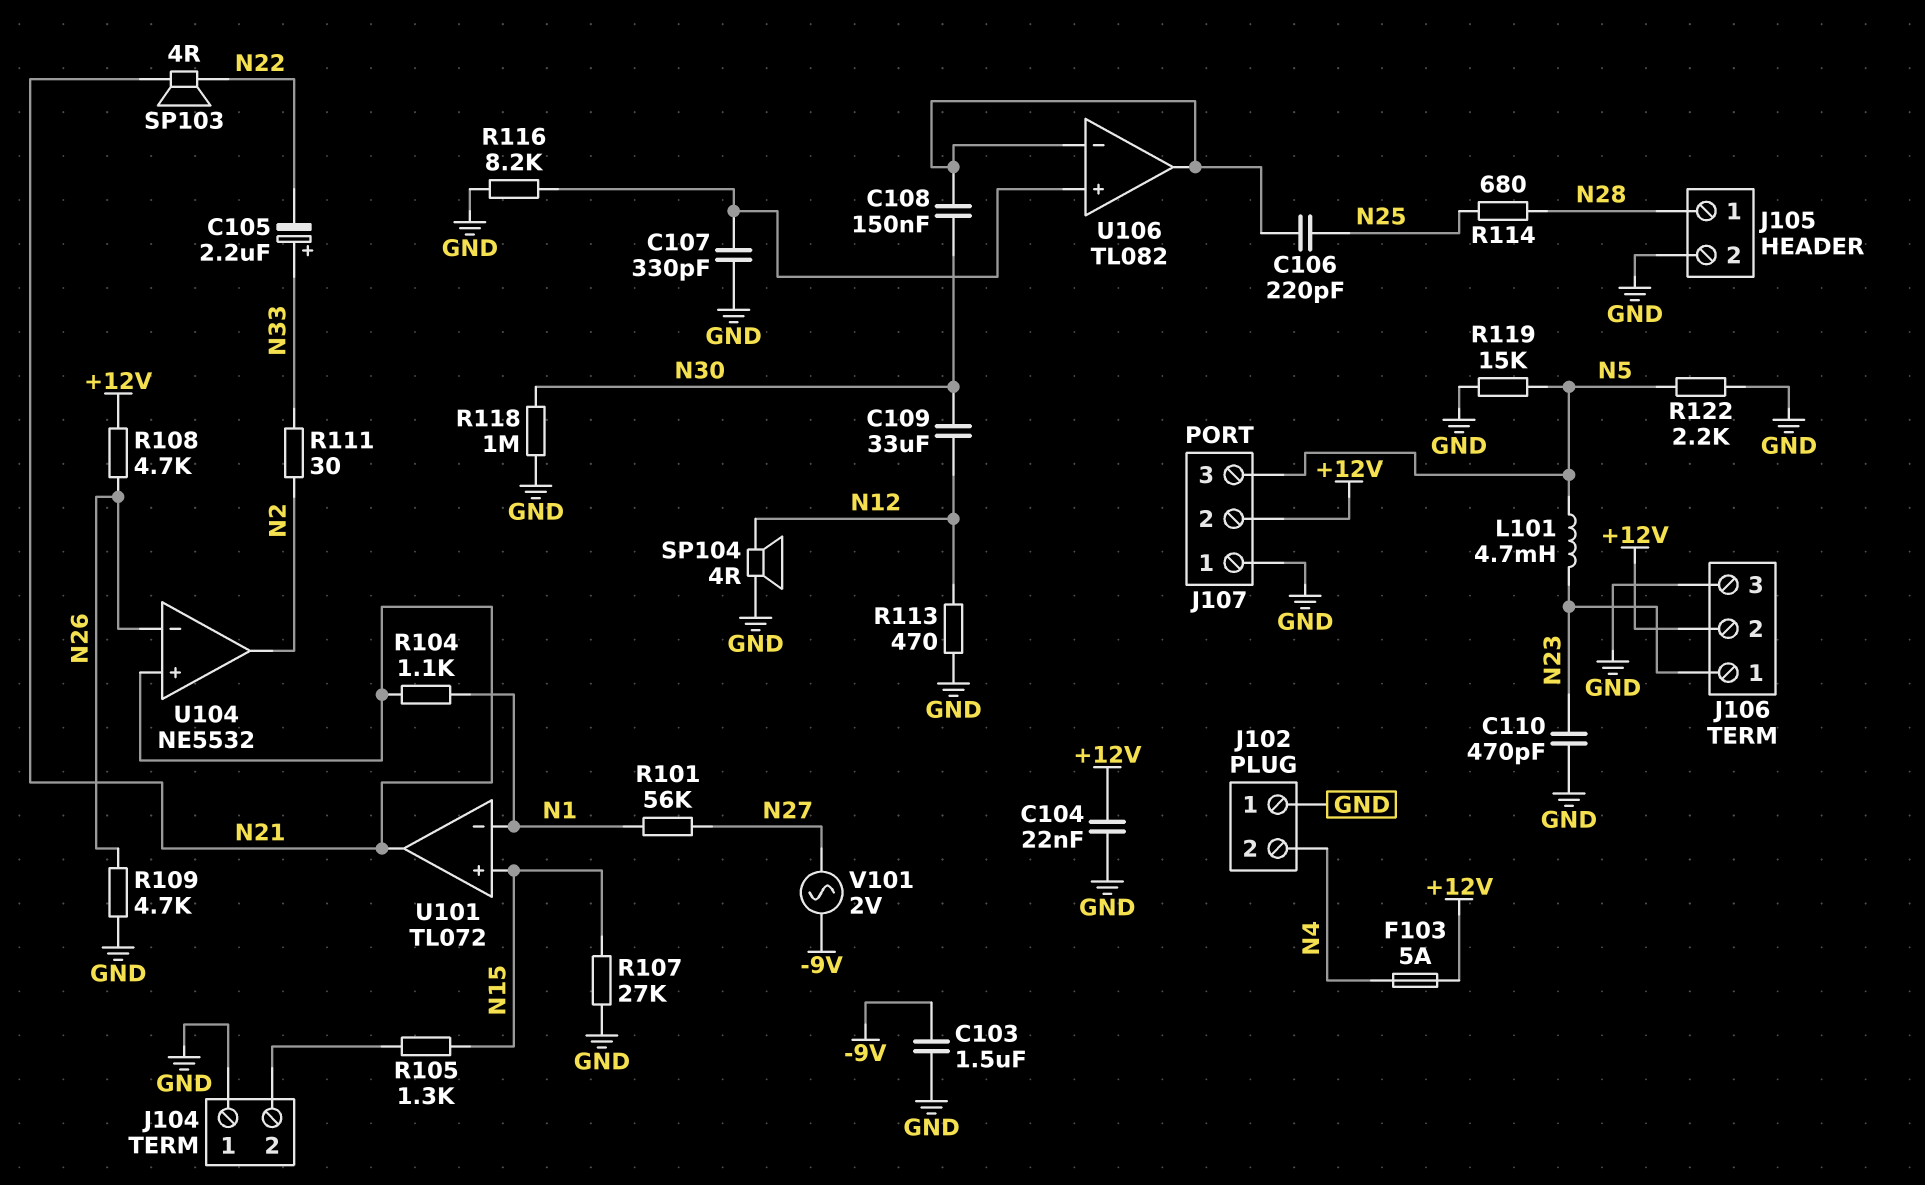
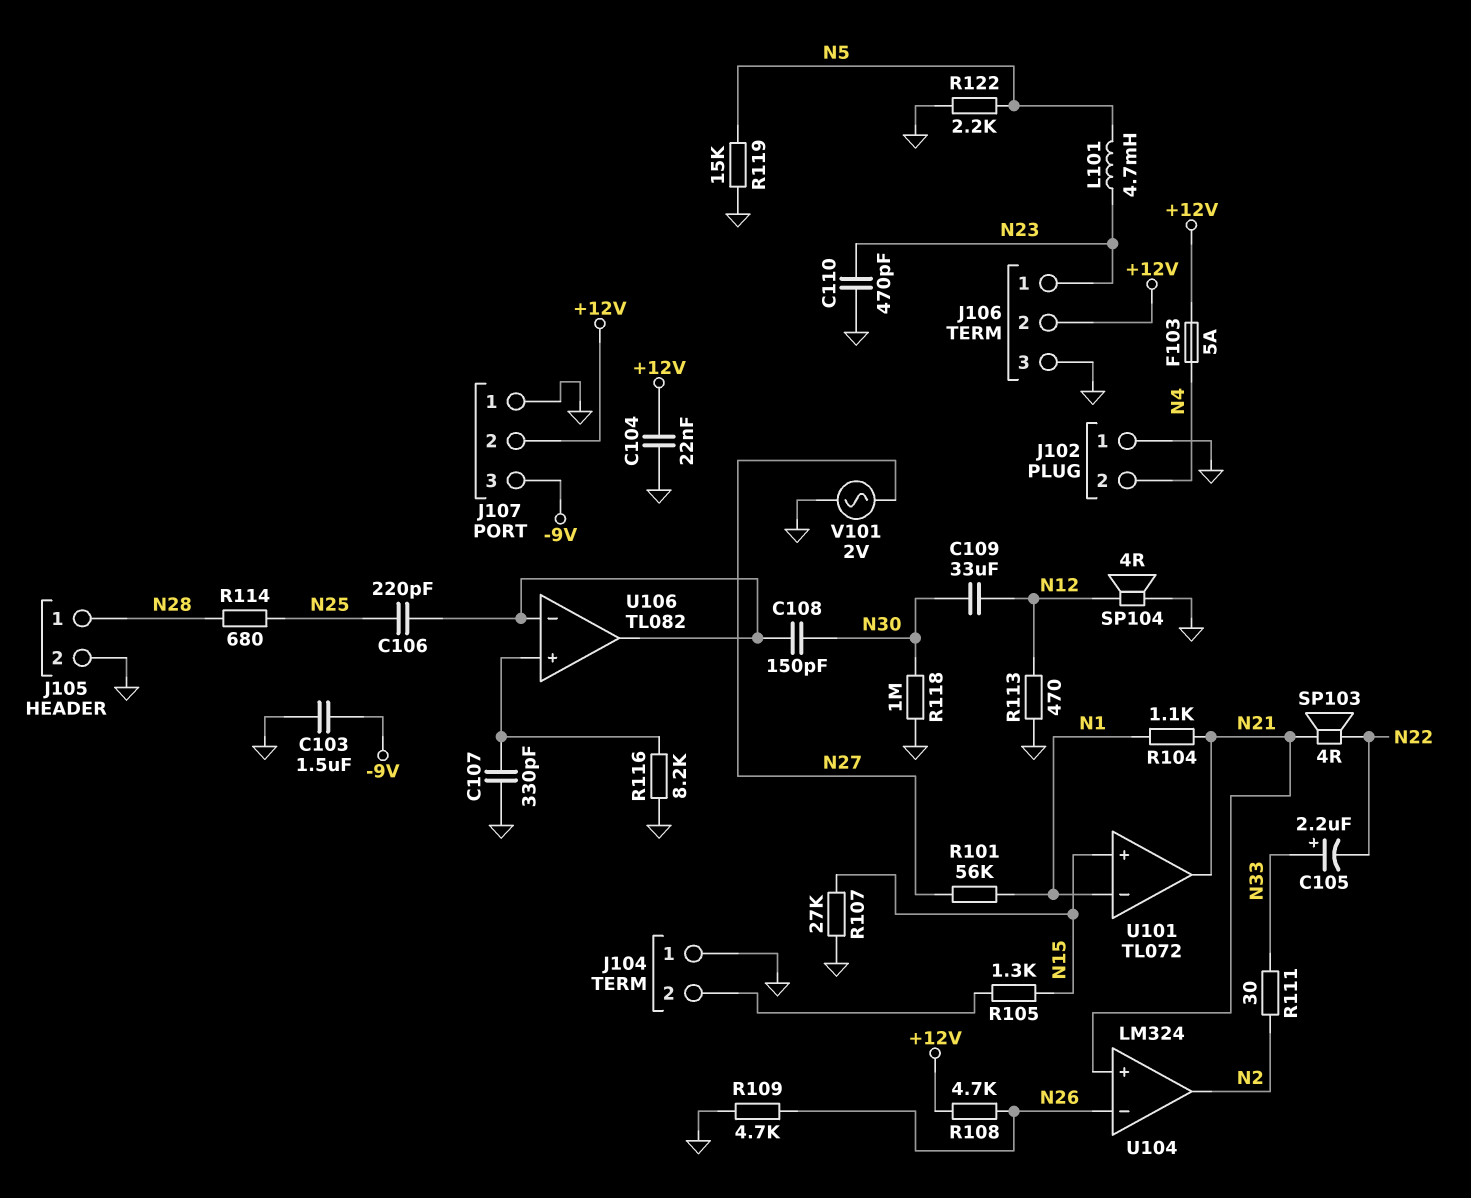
C108: 150nF (N30, U106/in-) -> 150pF (N30, U106/in-)
J107 pin 3: N5 -> -9V
U104: NE5532 -> LM324
V101: AC 2V (-9V, N27) -> AC 2V (GND, N27)

